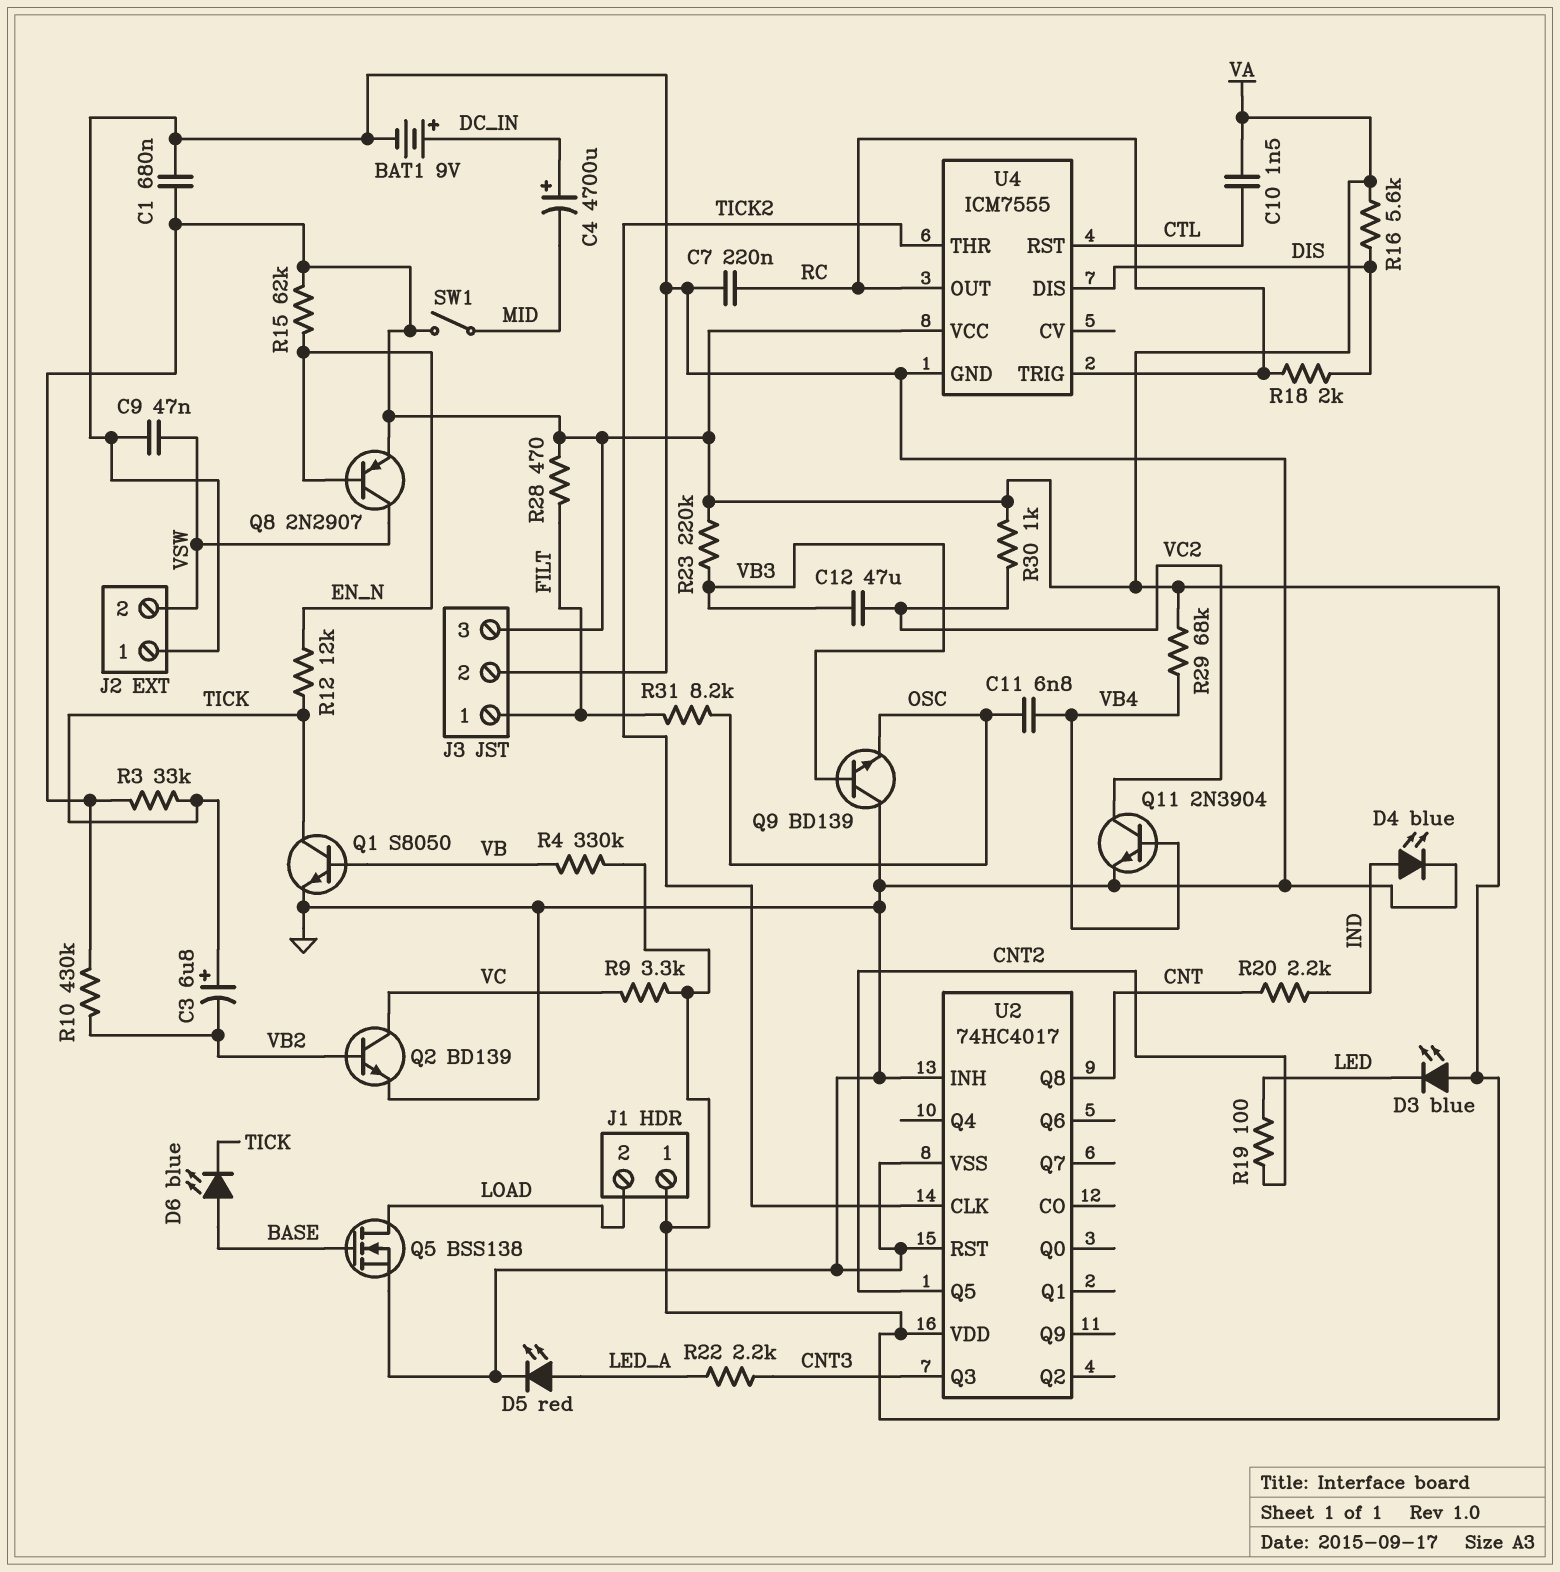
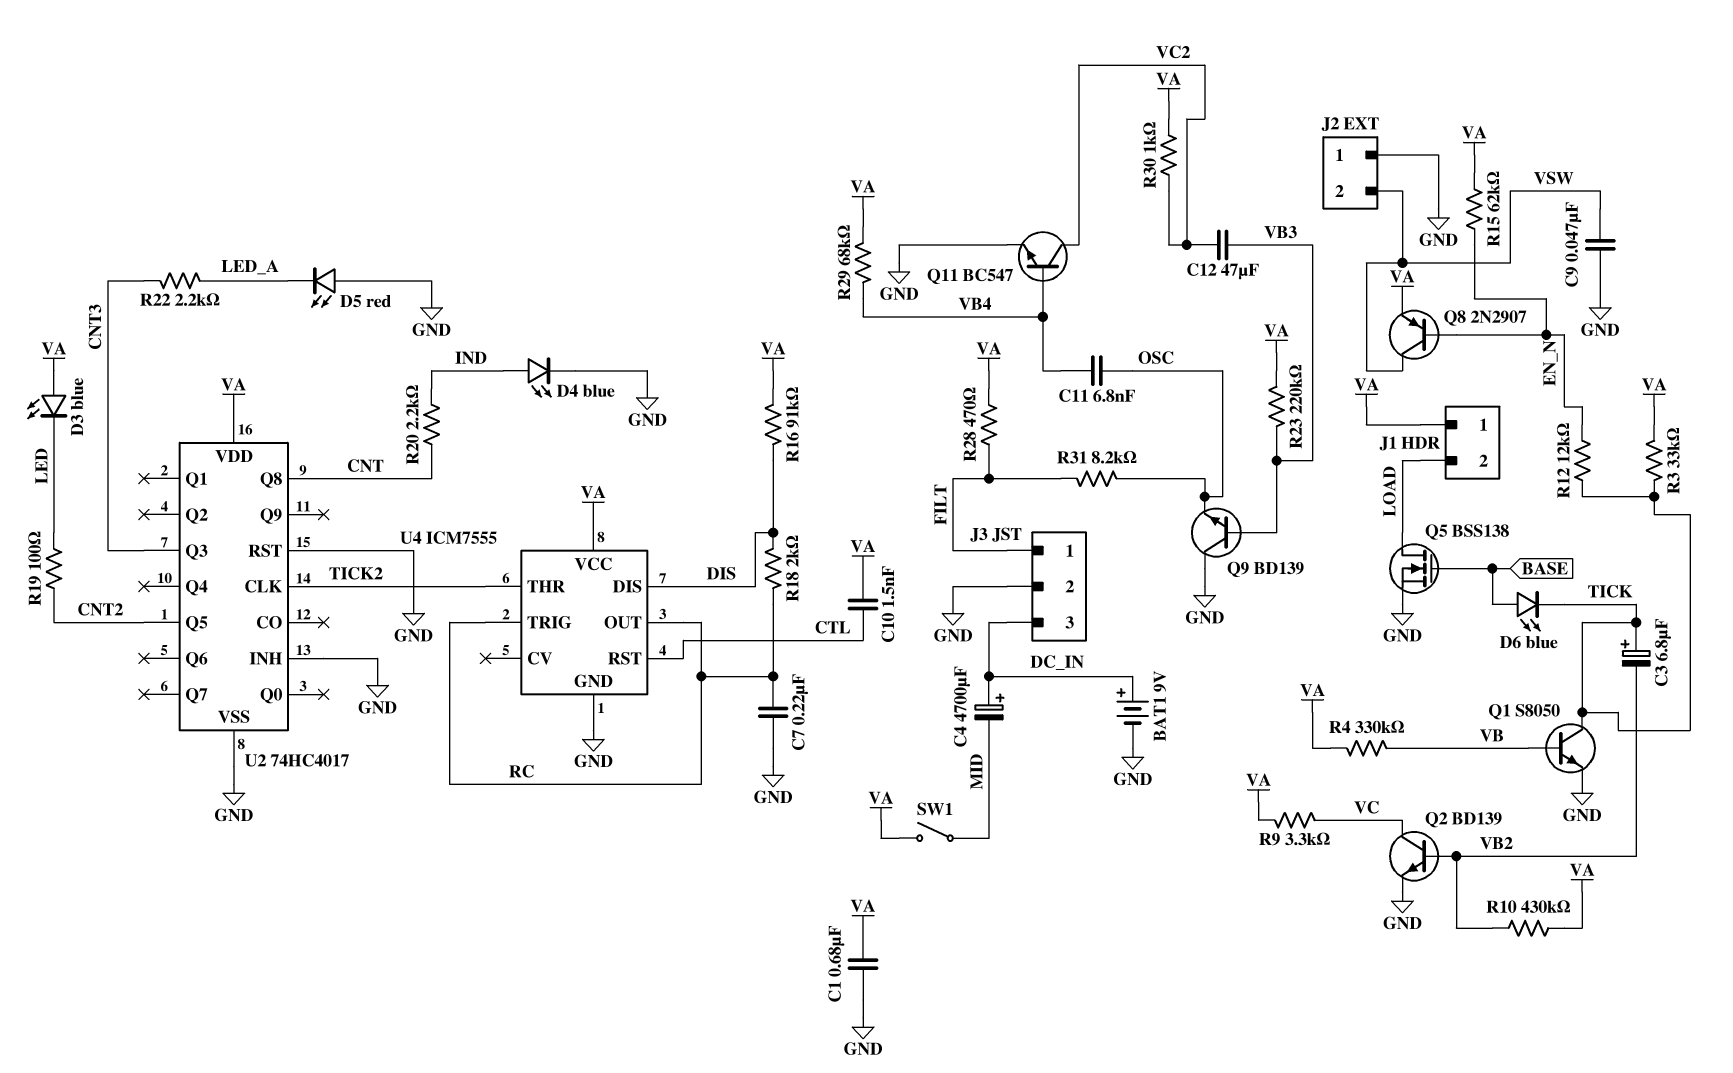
D5: LED red (A LED_A, K GND) -> LED red (A GND, K LED_A)
J3 pin 3: VA -> DC_IN
Q11: NPN 2N3904 (B VB4, C VC2, E GND) -> NPN BC547 (B VB4, C VC2, E GND)
R16: 5.6k (DIS, VA) -> 91k (DIS, VA)

